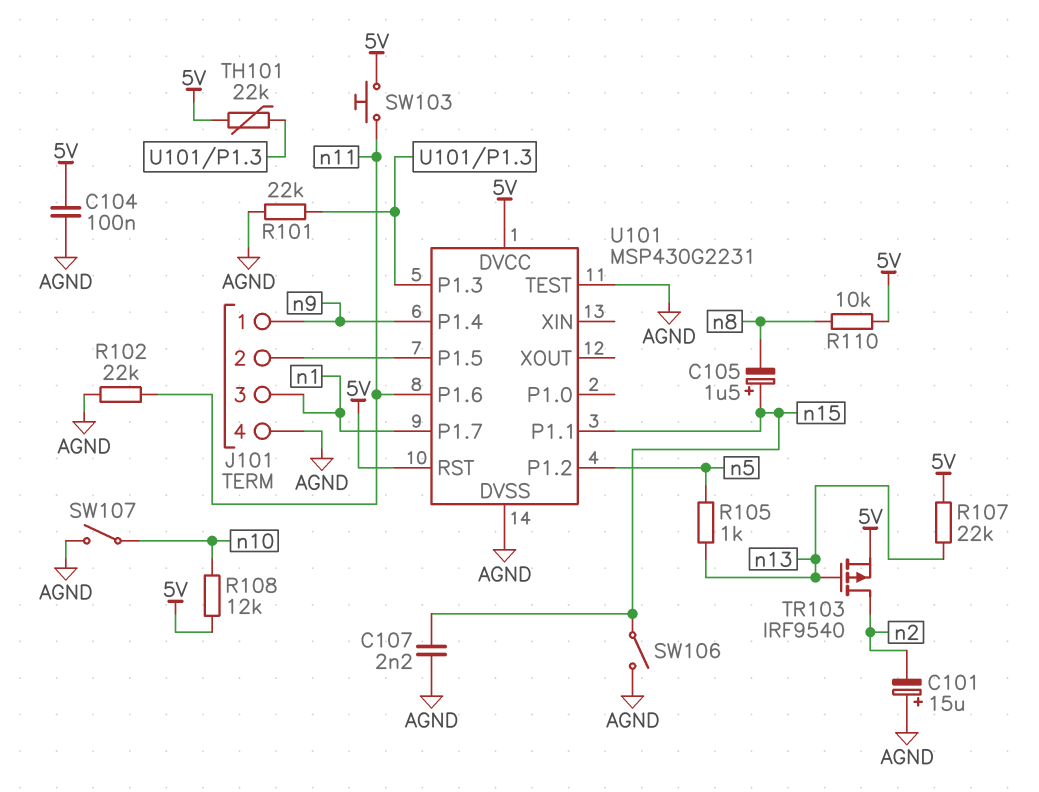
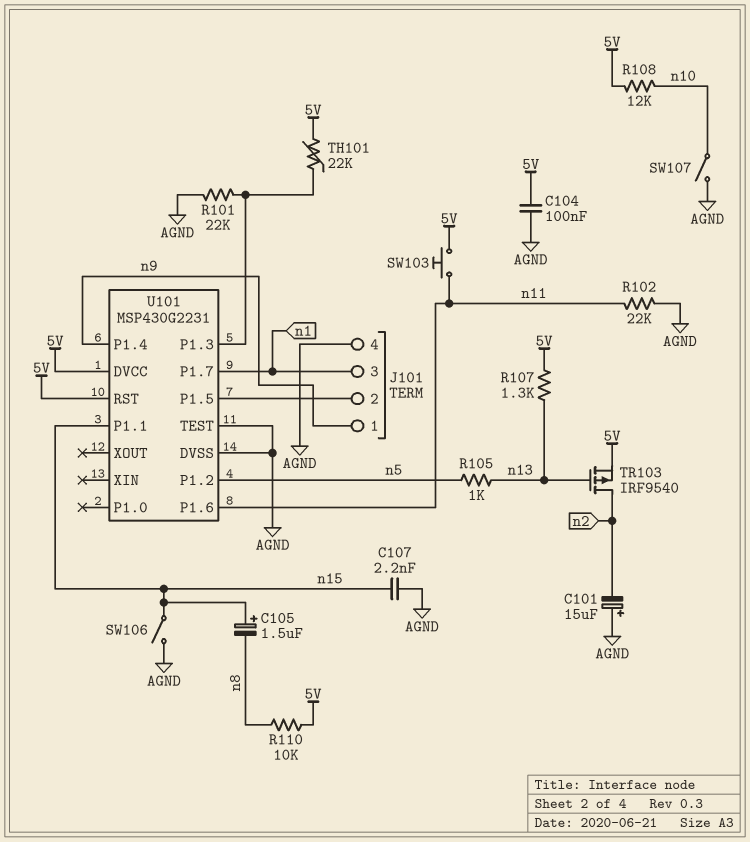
R107: 22k (5V, n13) -> 1.3k (5V, n13)

